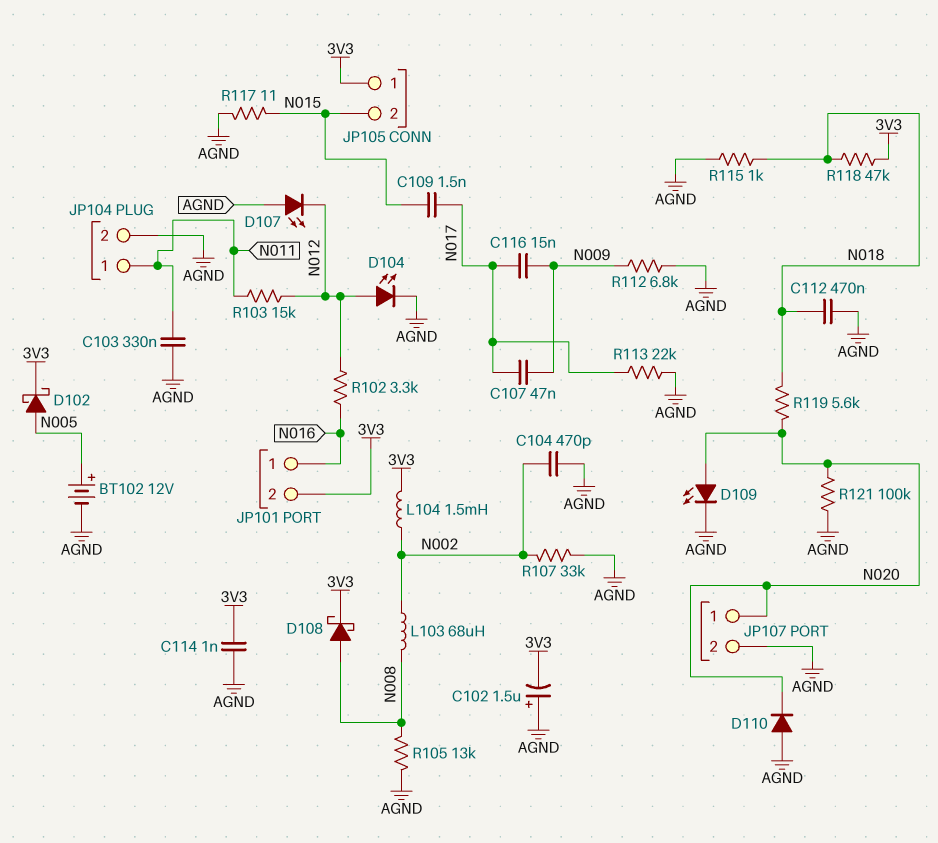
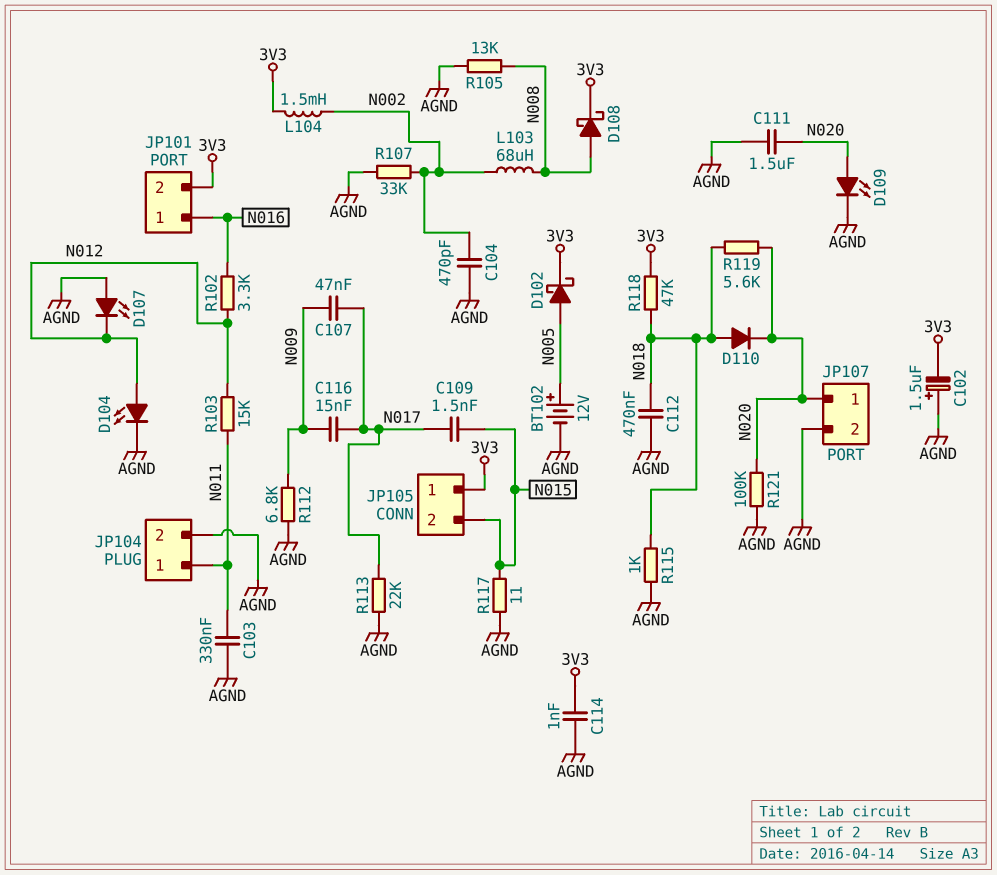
C111: none -> 1.5uF (AGND, N020)
D110: diode (A AGND, K N020) -> diode (A N018, K N020)

